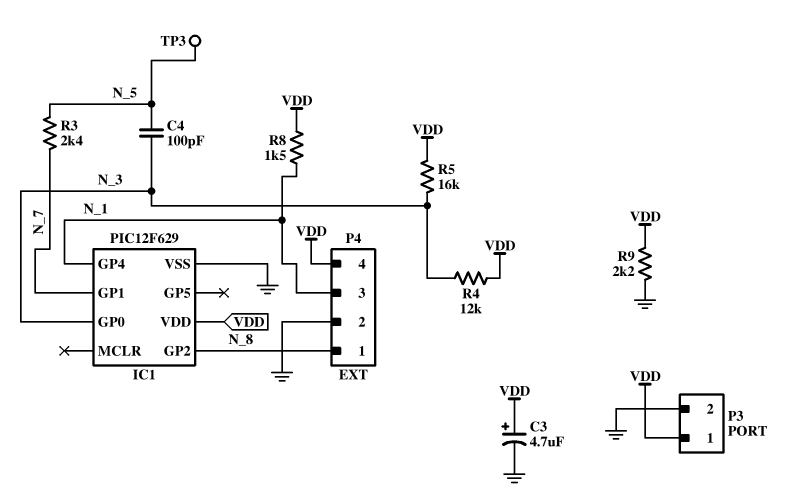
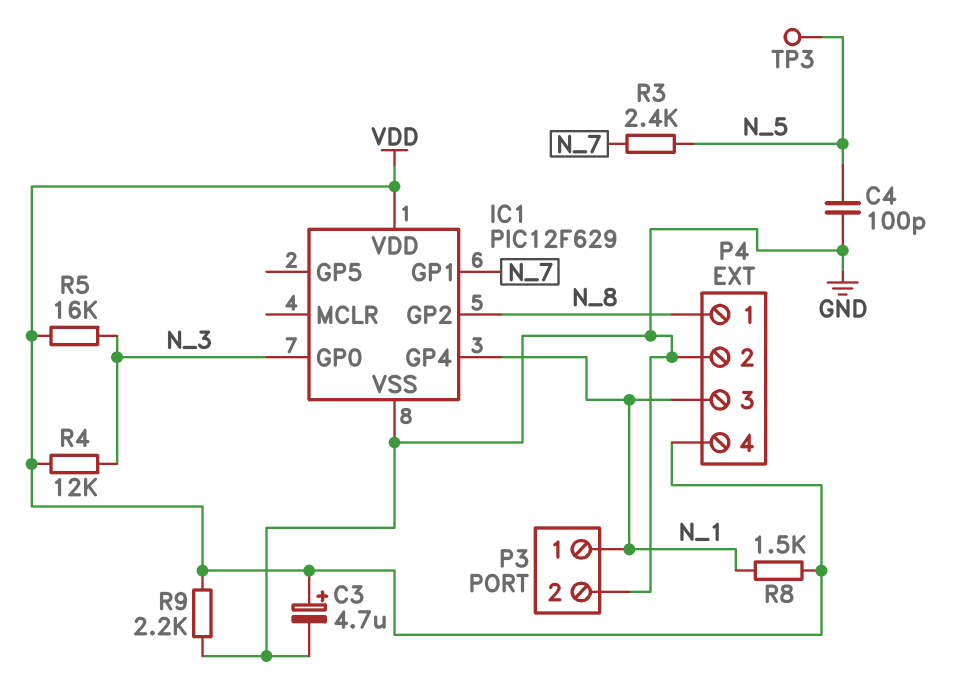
C4: 100pF (N_3, N_5) -> 100pF (GND, N_5)
P3 pin 1: VDD -> N_1

